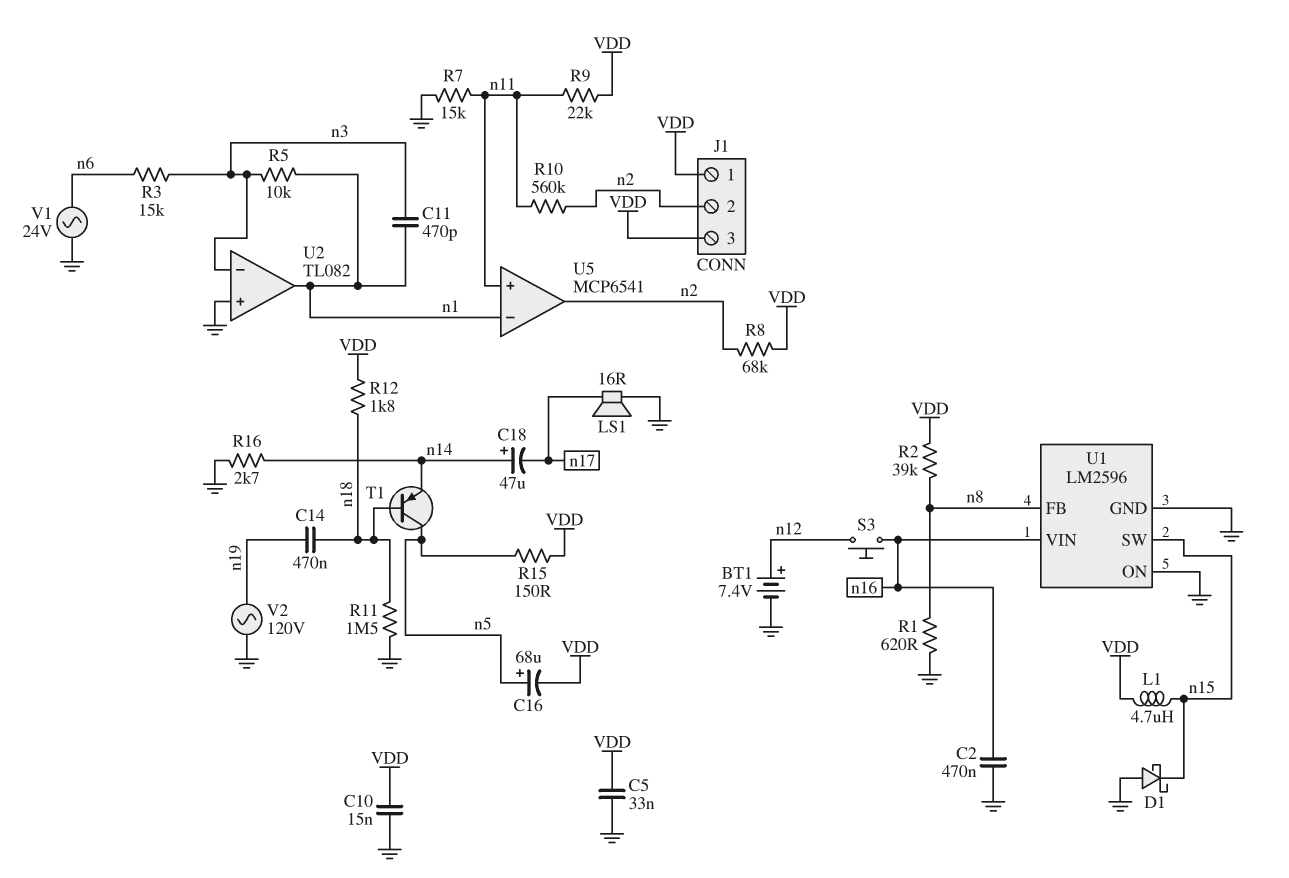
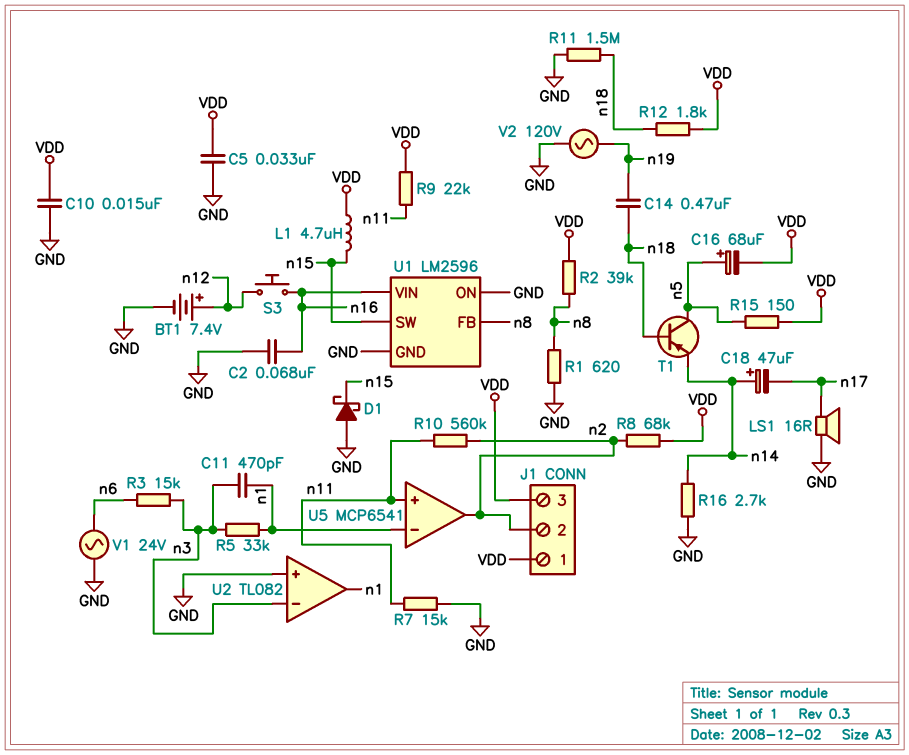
C2: 470nF (GND, n16) -> 68nF (GND, n16)
R5: 10k (n1, n3) -> 33k (n1, n3)

